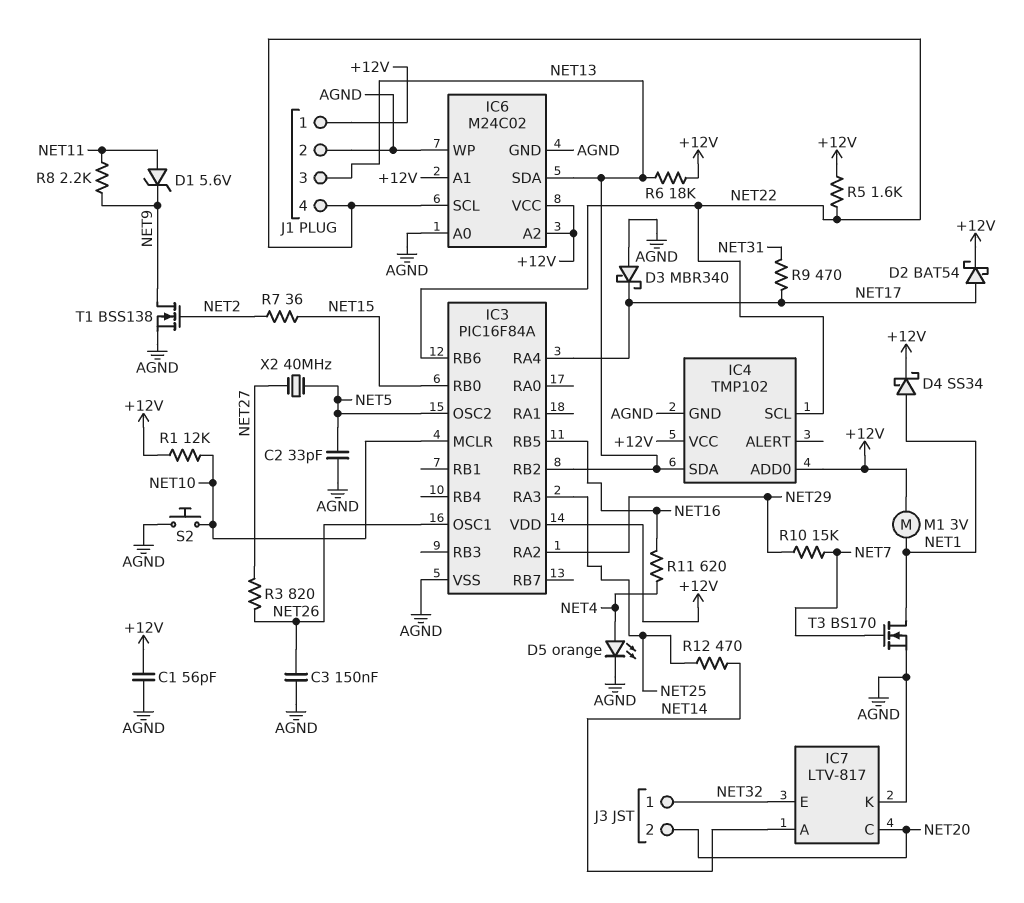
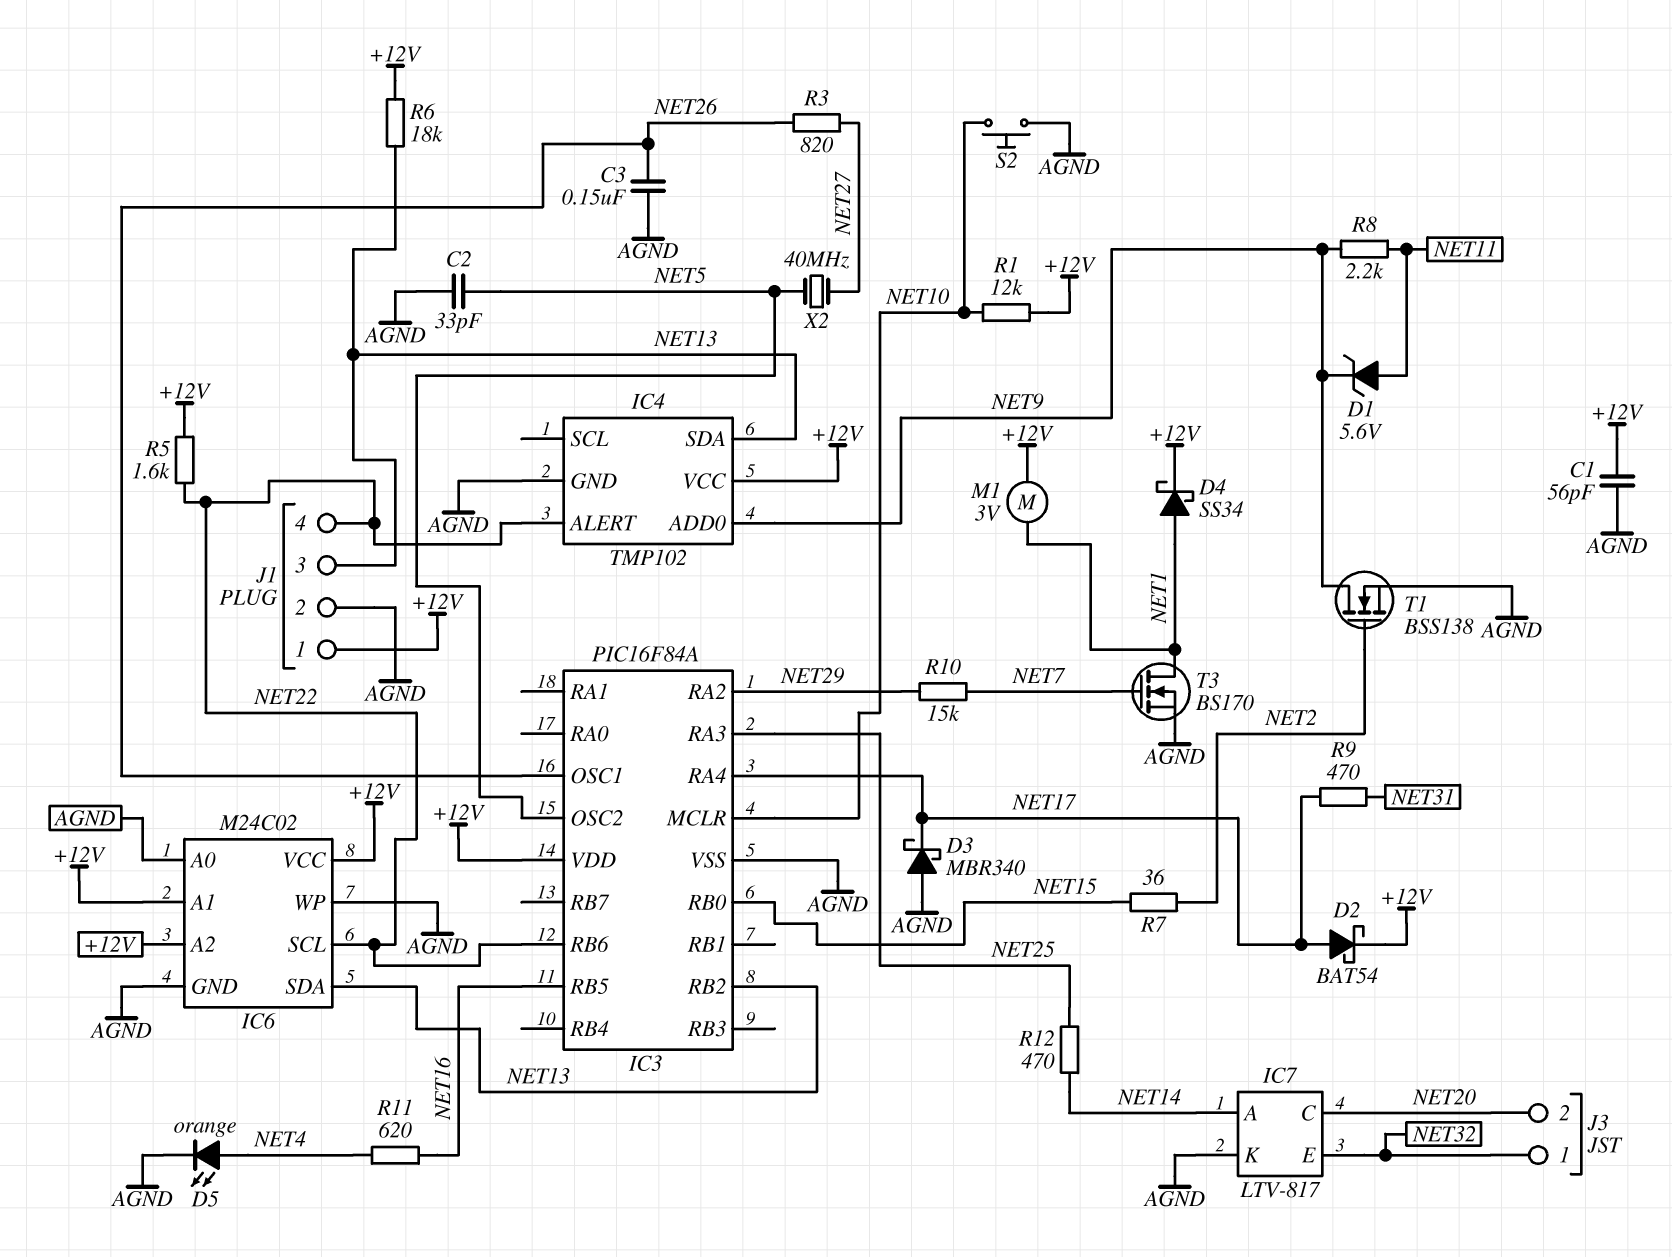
IC4 pin ADD0: +12V -> NET9
IC4 pin ALERT: none -> NET22
IC4 pin SCL: NET22 -> none

